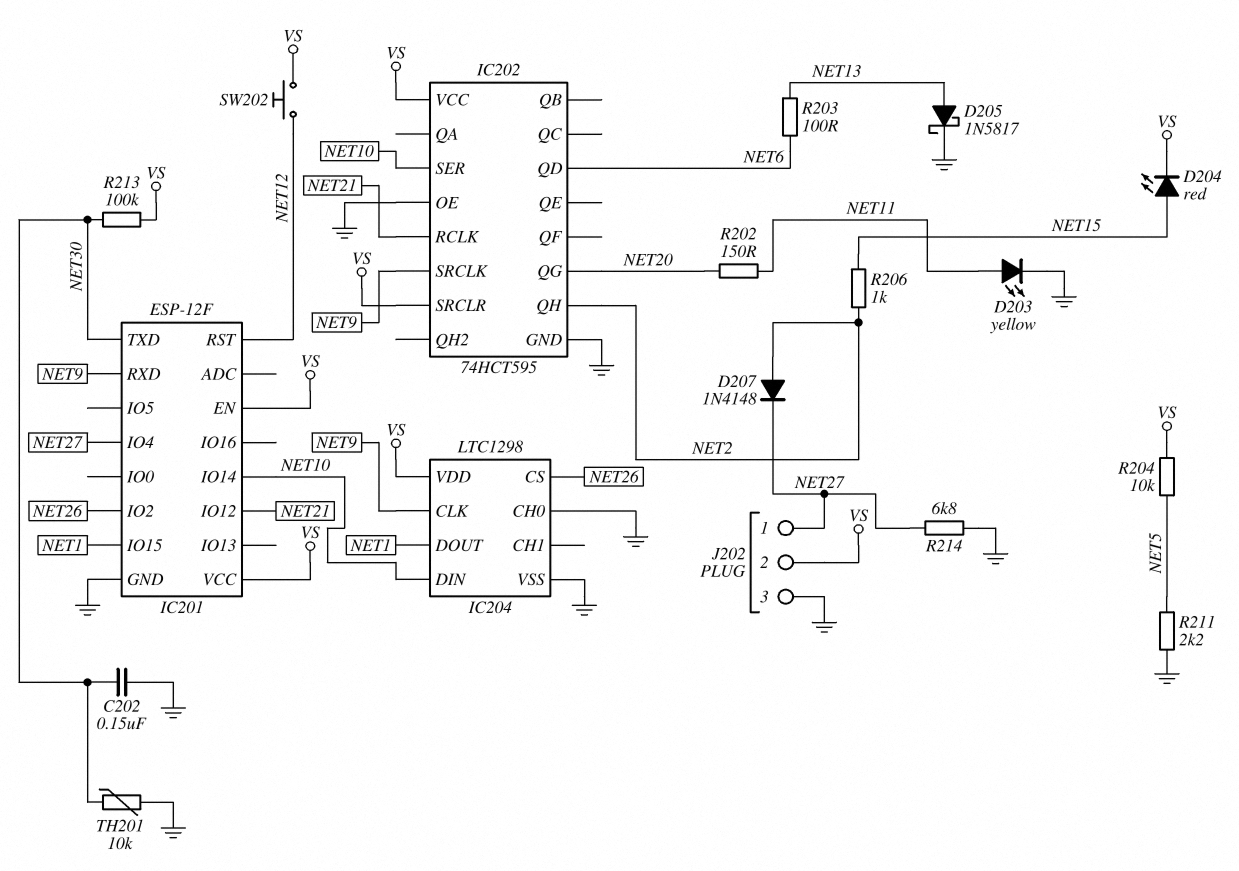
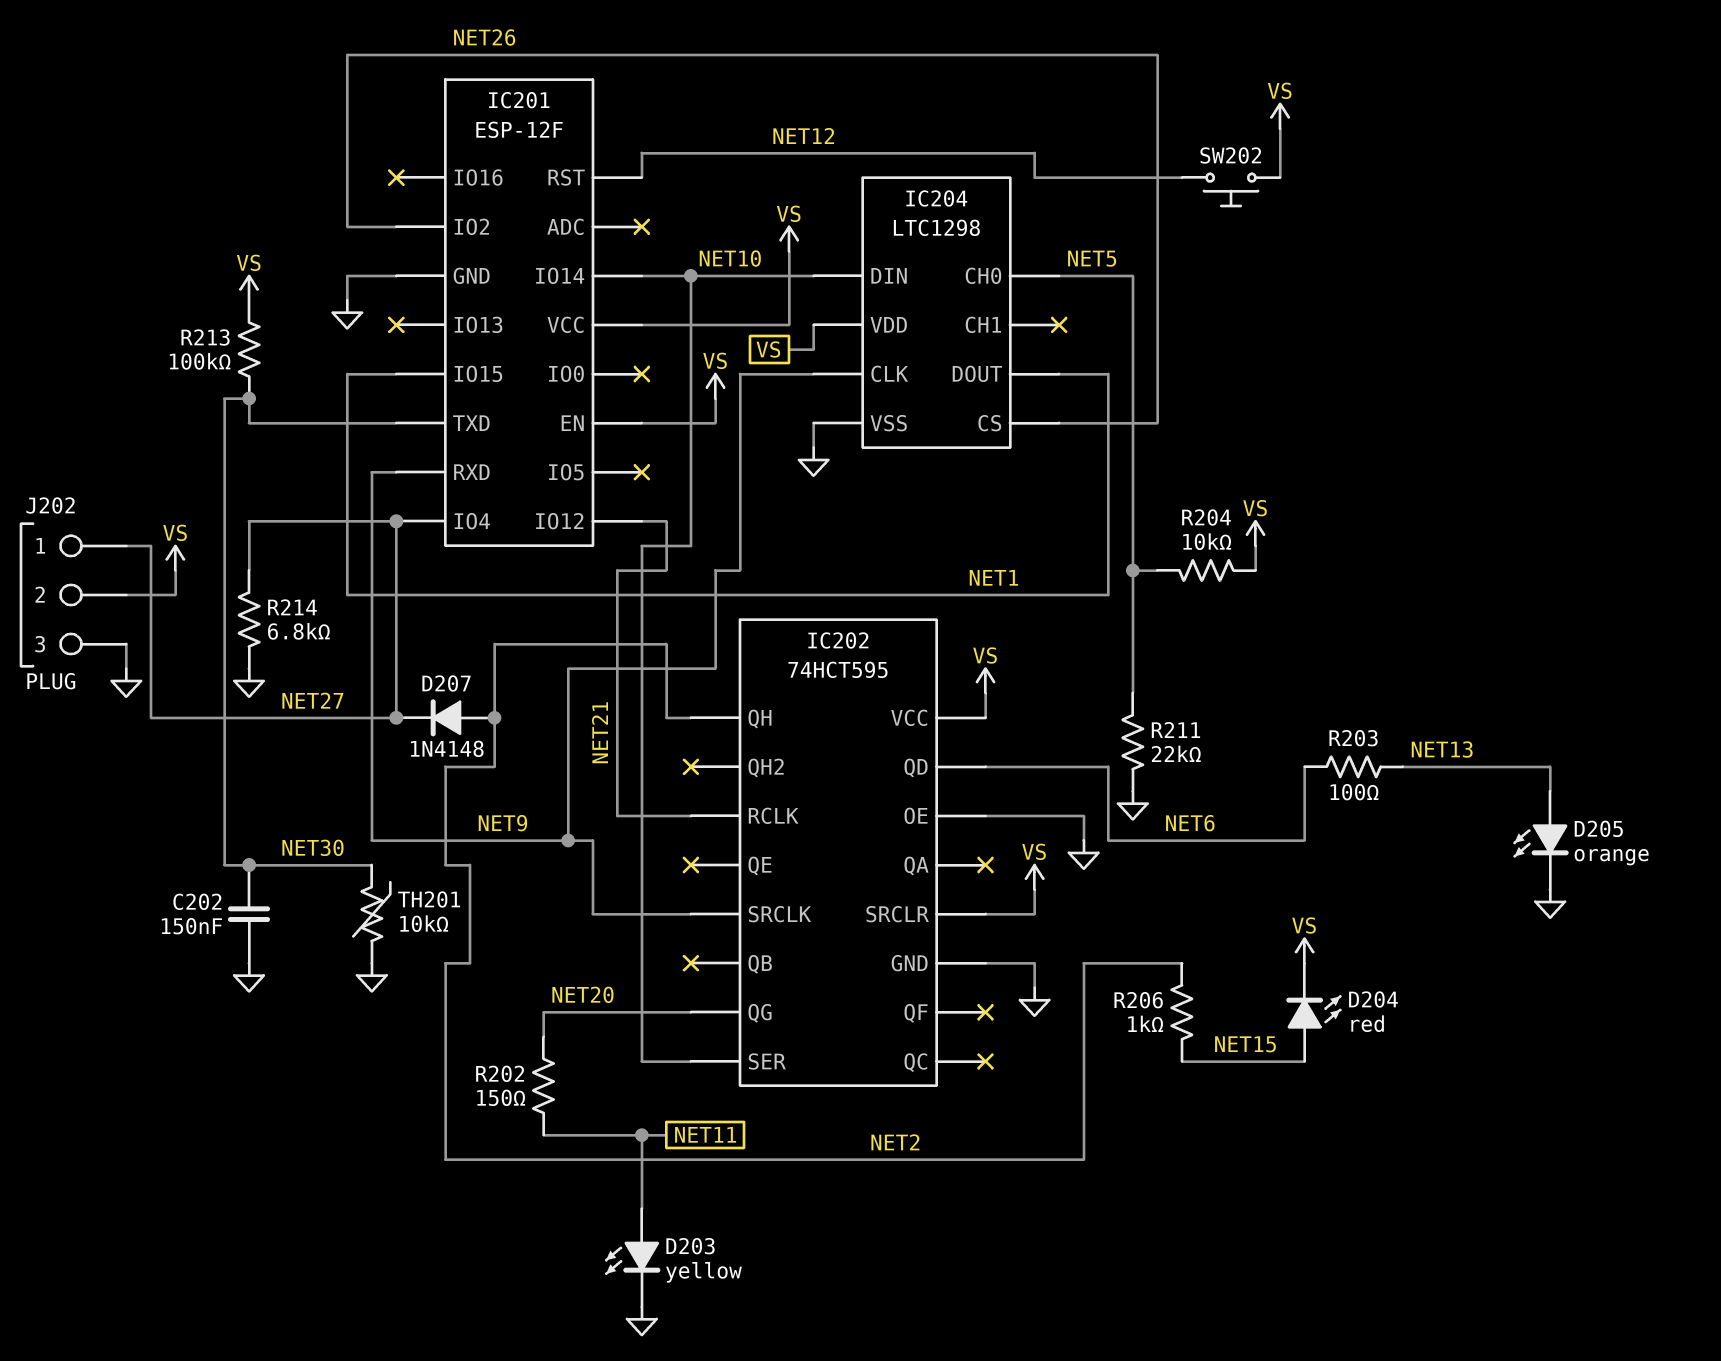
D205: schottky 1N5817 (A NET13, K GND) -> LED orange (A NET13, K GND)
IC204 pin CH0: GND -> NET5
R211: 2.2k (GND, NET5) -> 22k (GND, NET5)

